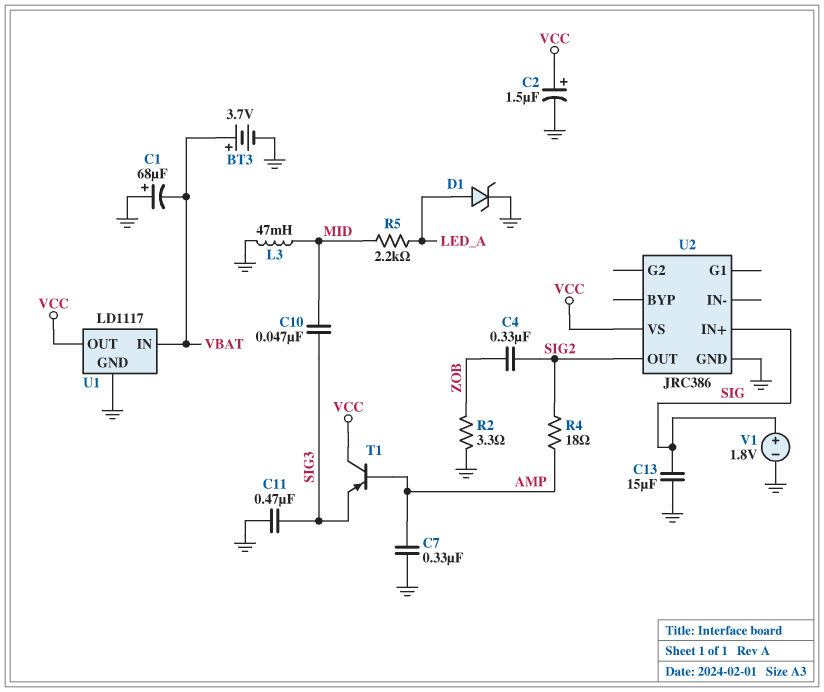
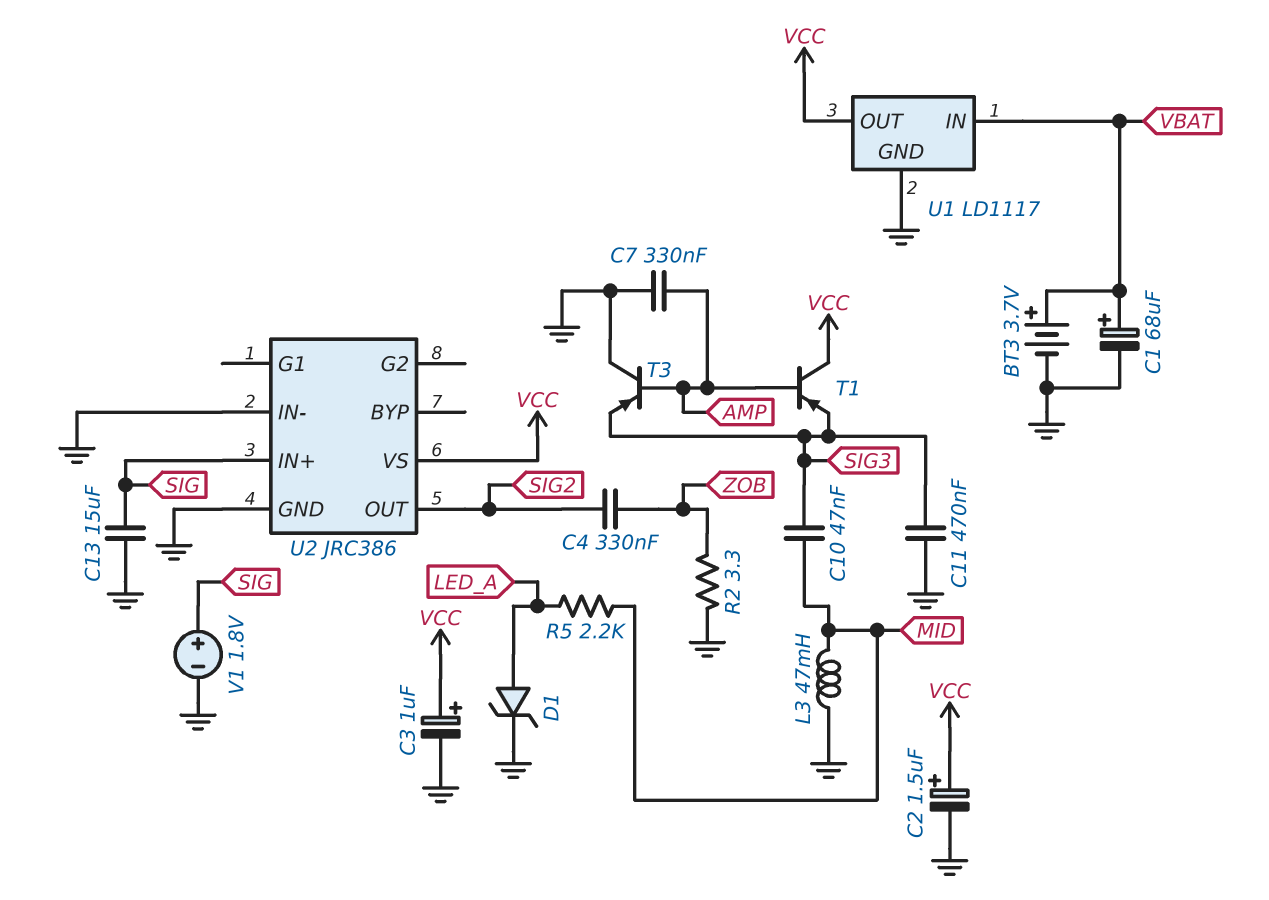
C1: 68uF (plus GND, minus VBAT) -> 68uF (plus VBAT, minus GND)
C3: none -> 1uF (plus VCC, minus GND)
R4: 18 (AMP, SIG2) -> none
T3: none -> PNP (B AMP, C GND, E SIG3)
U2 pin IN-: none -> GND

